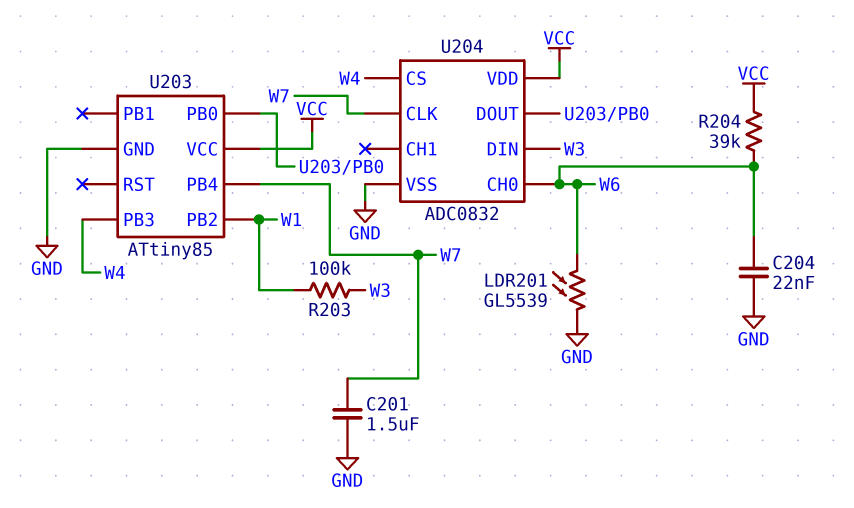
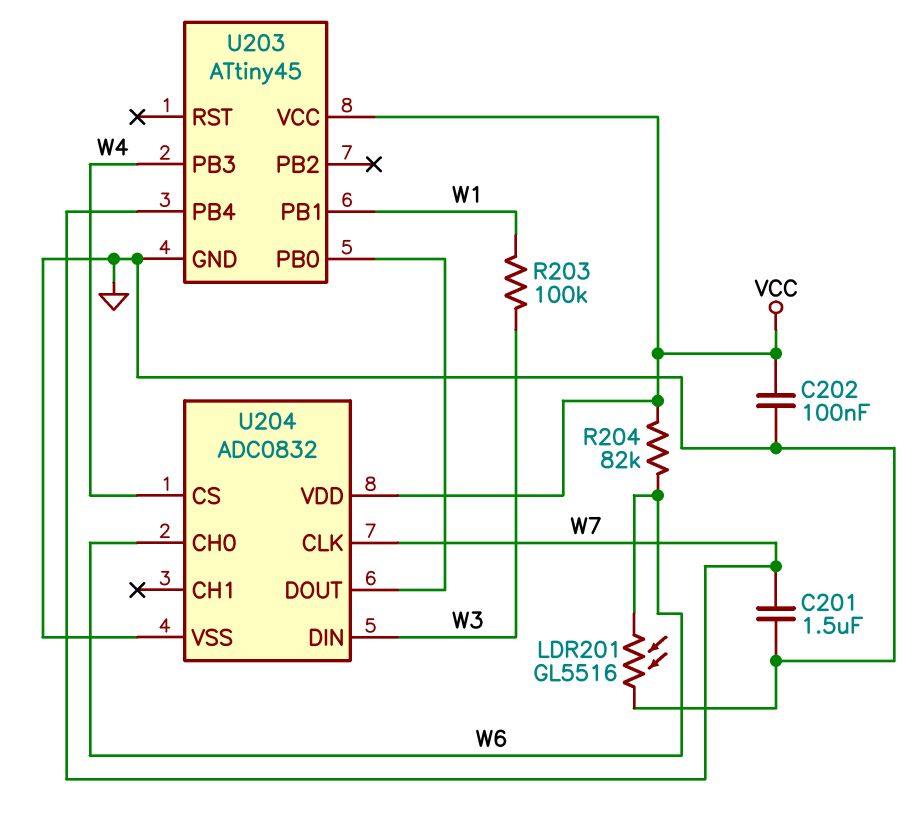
C202: none -> 100nF (GND, VCC)
C204: 22nF (GND, W6) -> none
LDR201: GL5539 (GND, W6) -> GL5516 (GND, W6)
R204: 39k (VCC, W6) -> 82k (VCC, W6)
U203: ATtiny85 -> ATtiny45
U203 pin PB1: none -> W1
U203 pin PB2: W1 -> none

